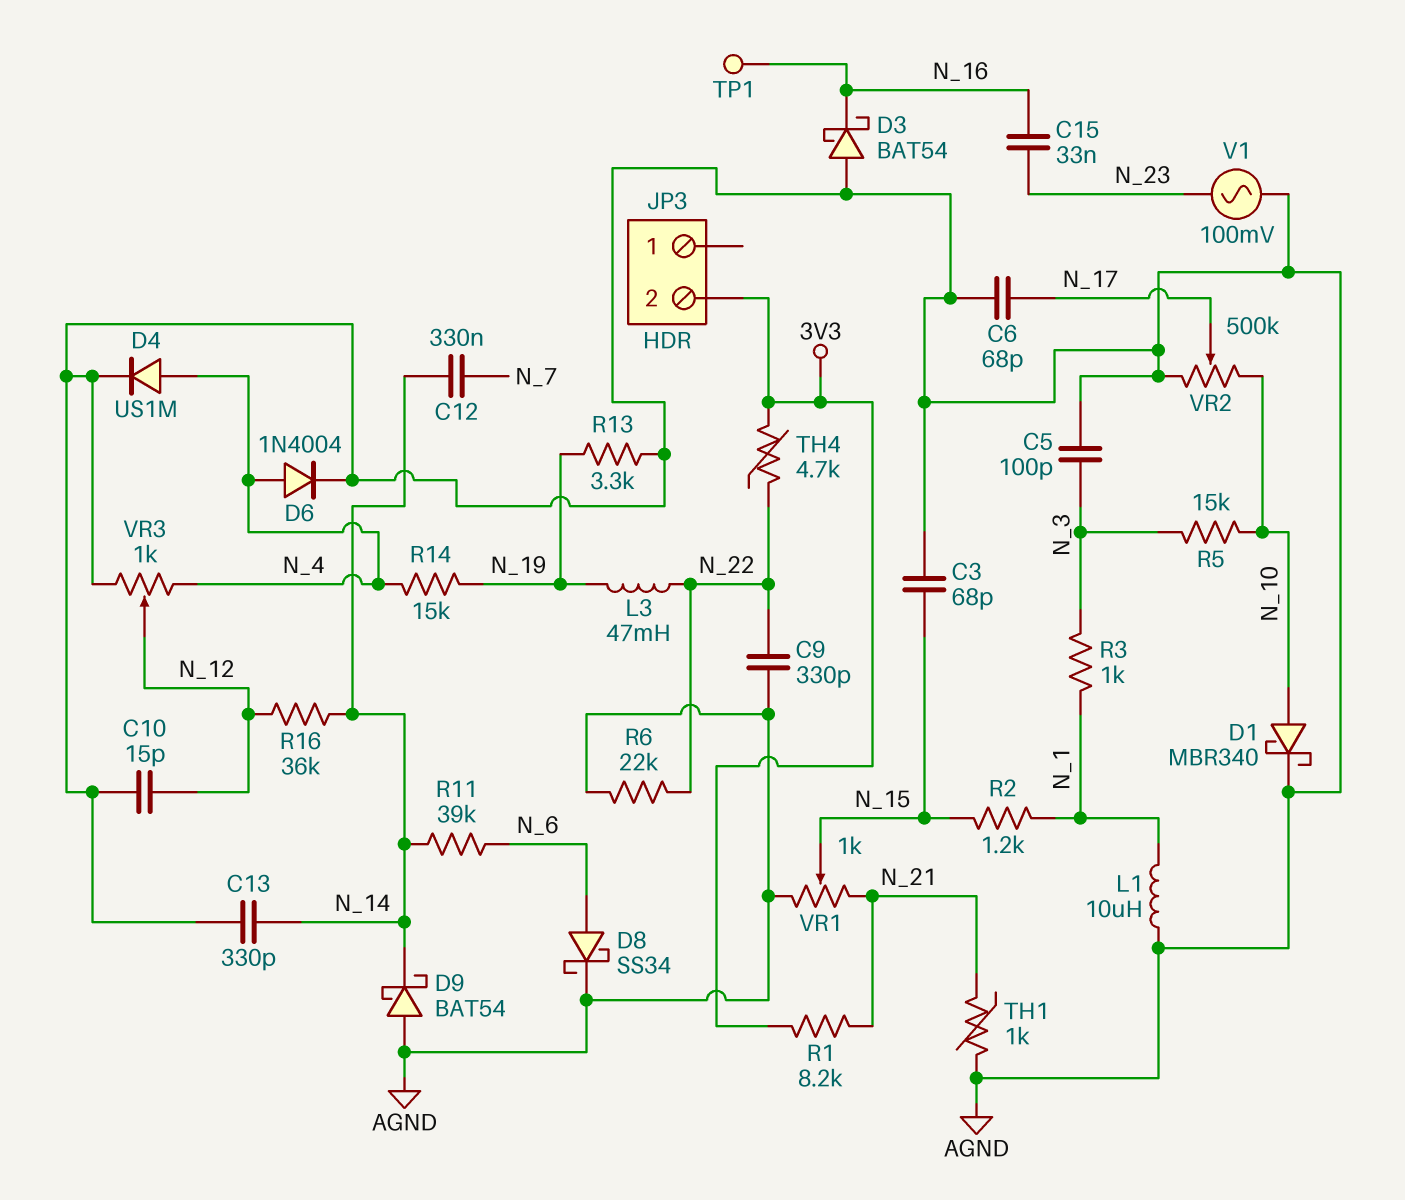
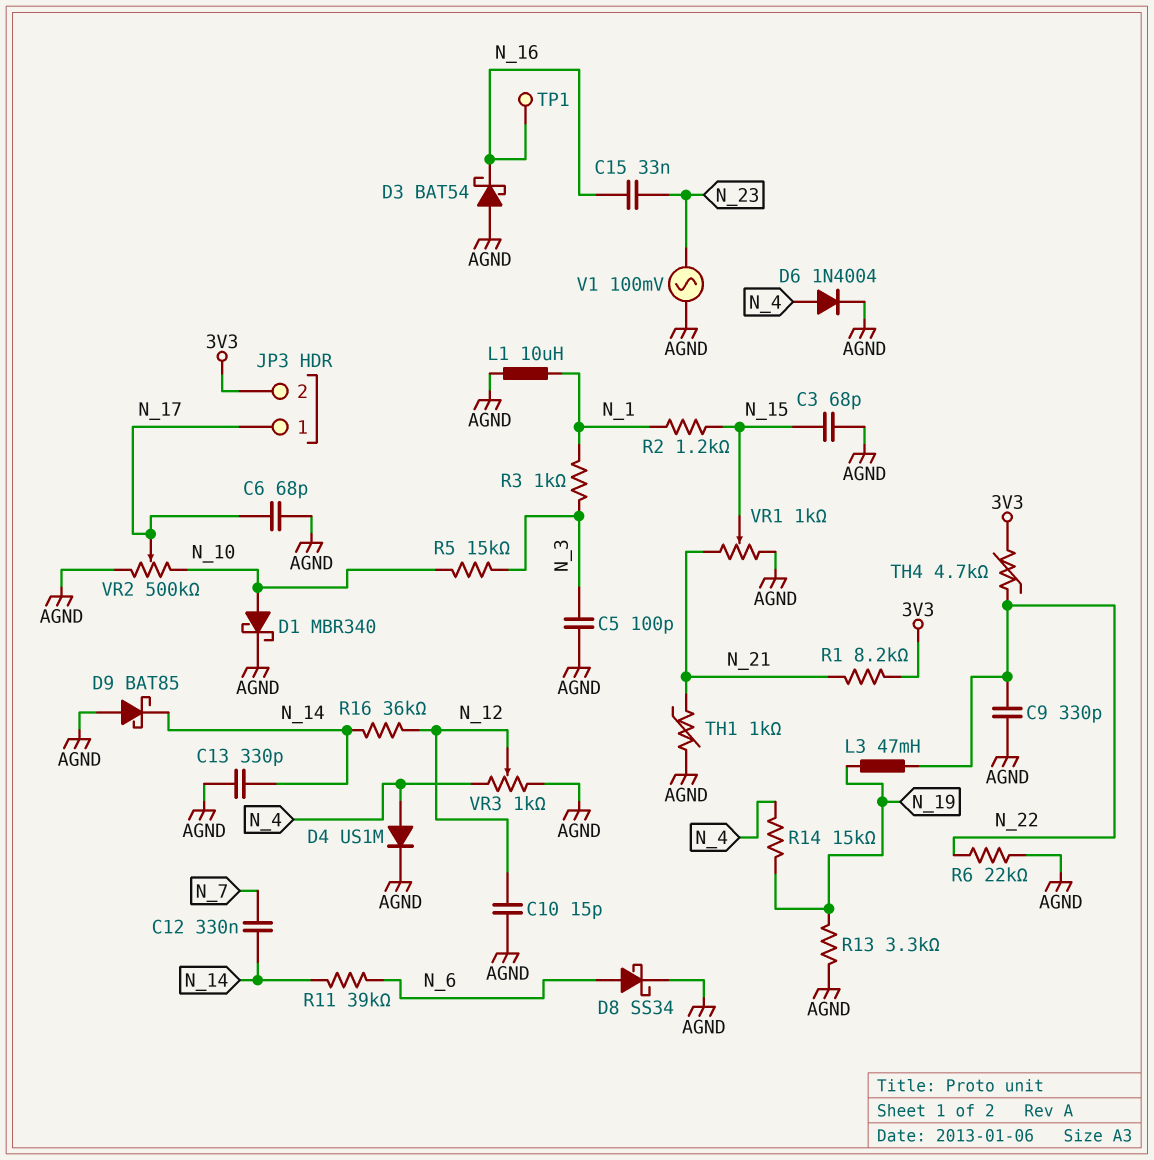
D9: schottky BAT54 (A AGND, K N_14) -> schottky BAT85 (A AGND, K N_14)
JP3 pin 1: none -> N_17

